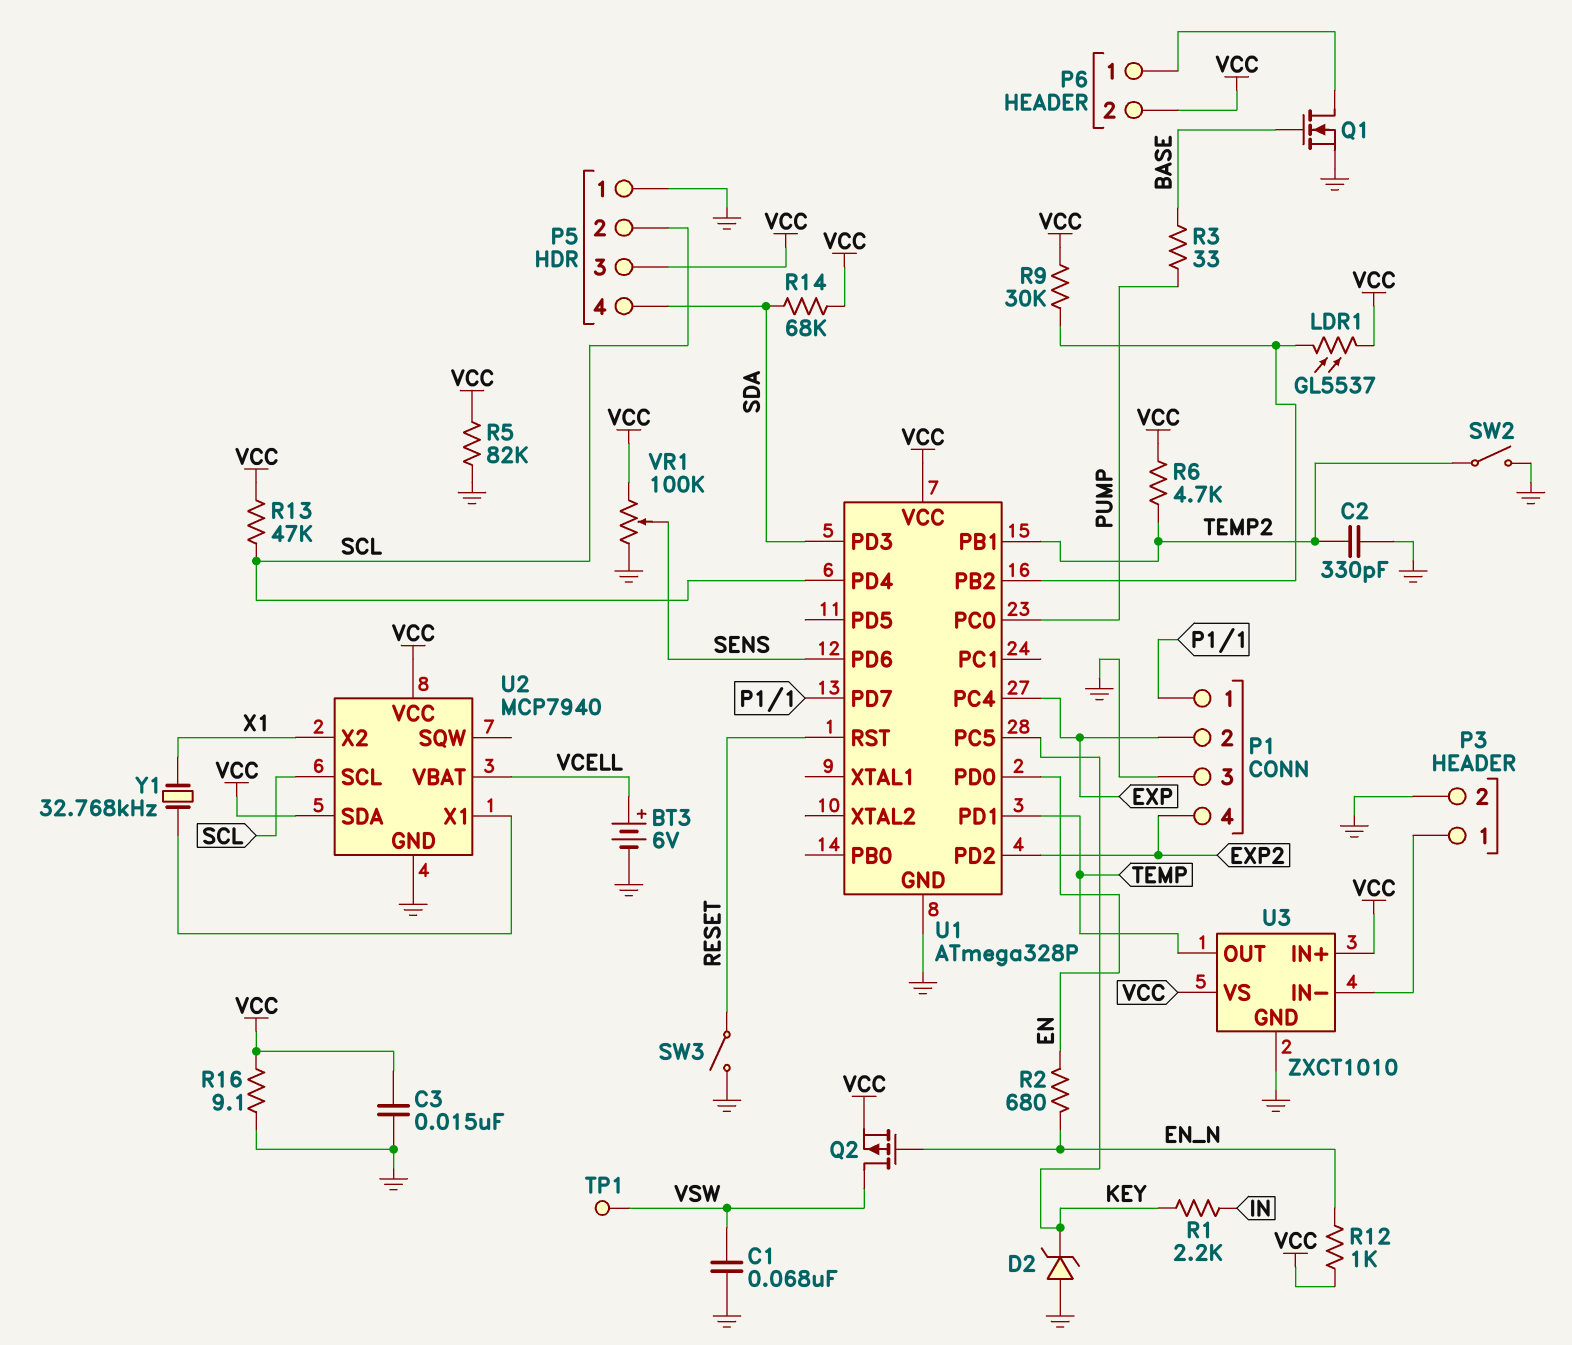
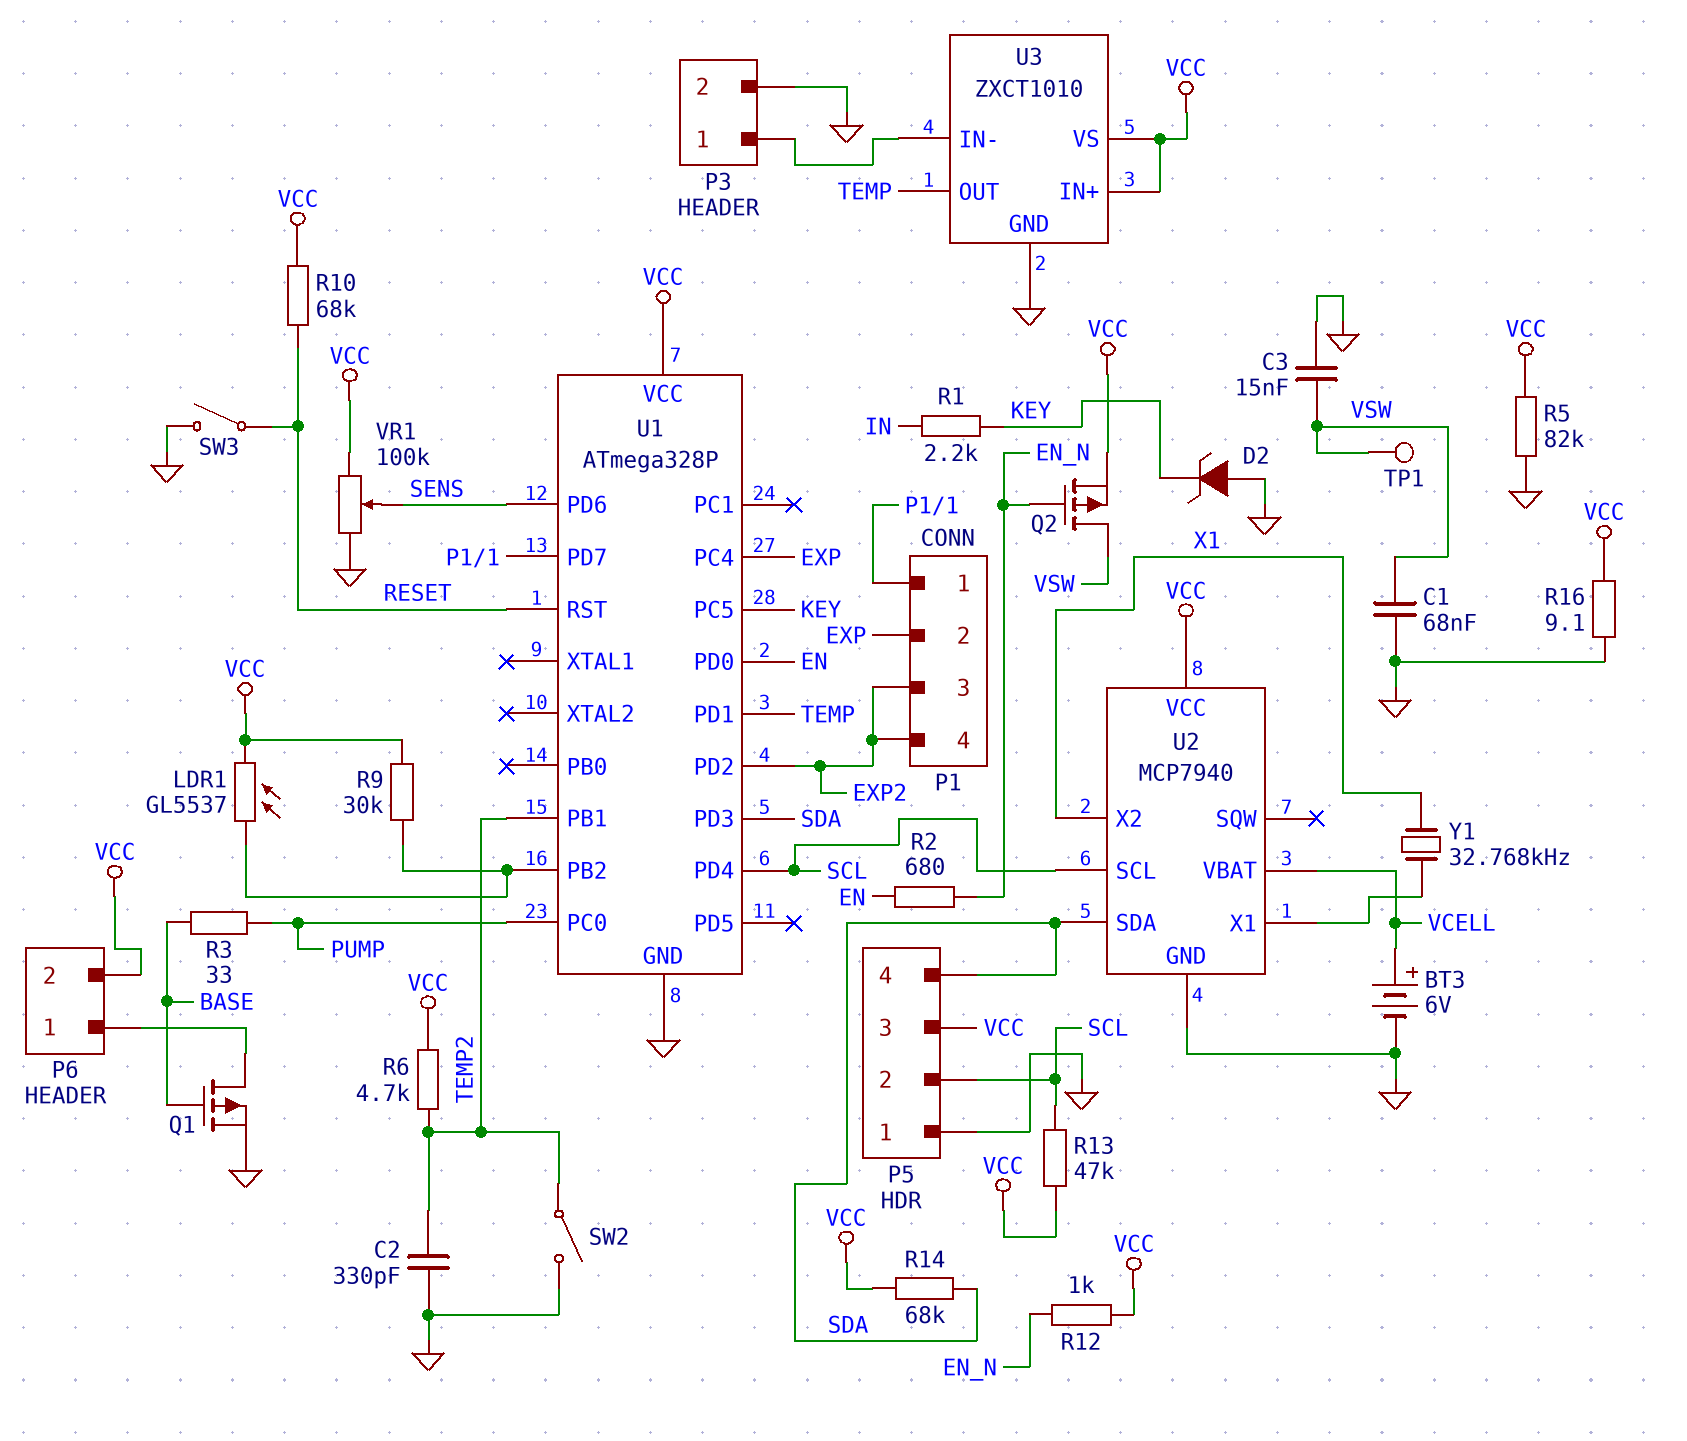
C3: 15nF (GND, VCC) -> 15nF (GND, VSW)
P1 pin 3: GND -> EXP2
Q1: NMOS (G BASE, D P6/1, S GND) -> PMOS (G BASE, D P6/1, S GND)
R10: none -> 68k (RESET, VCC)
U2 pin SDA: VCC -> SDA

